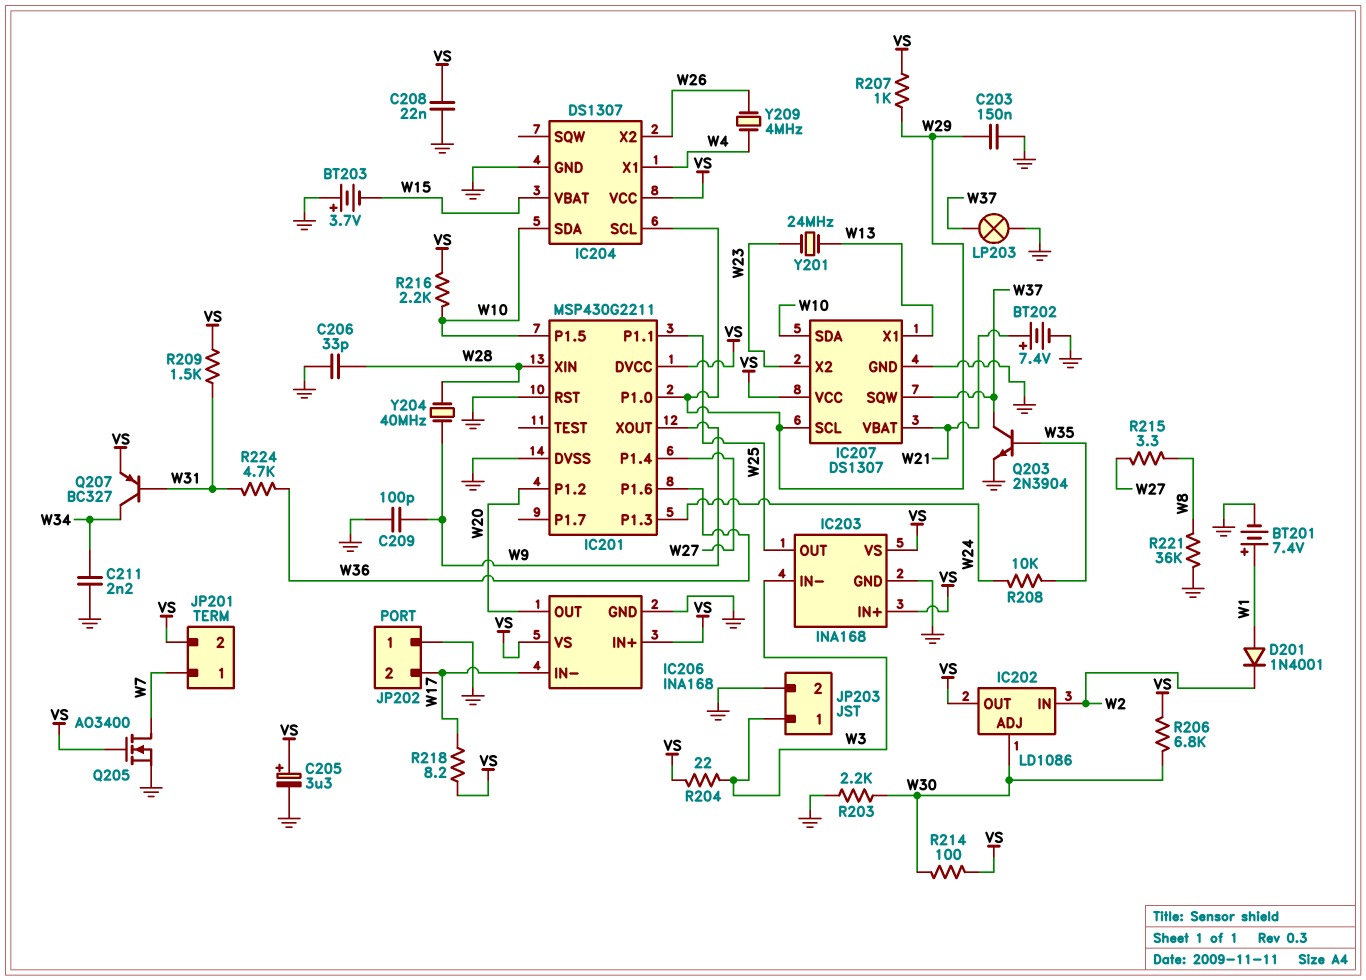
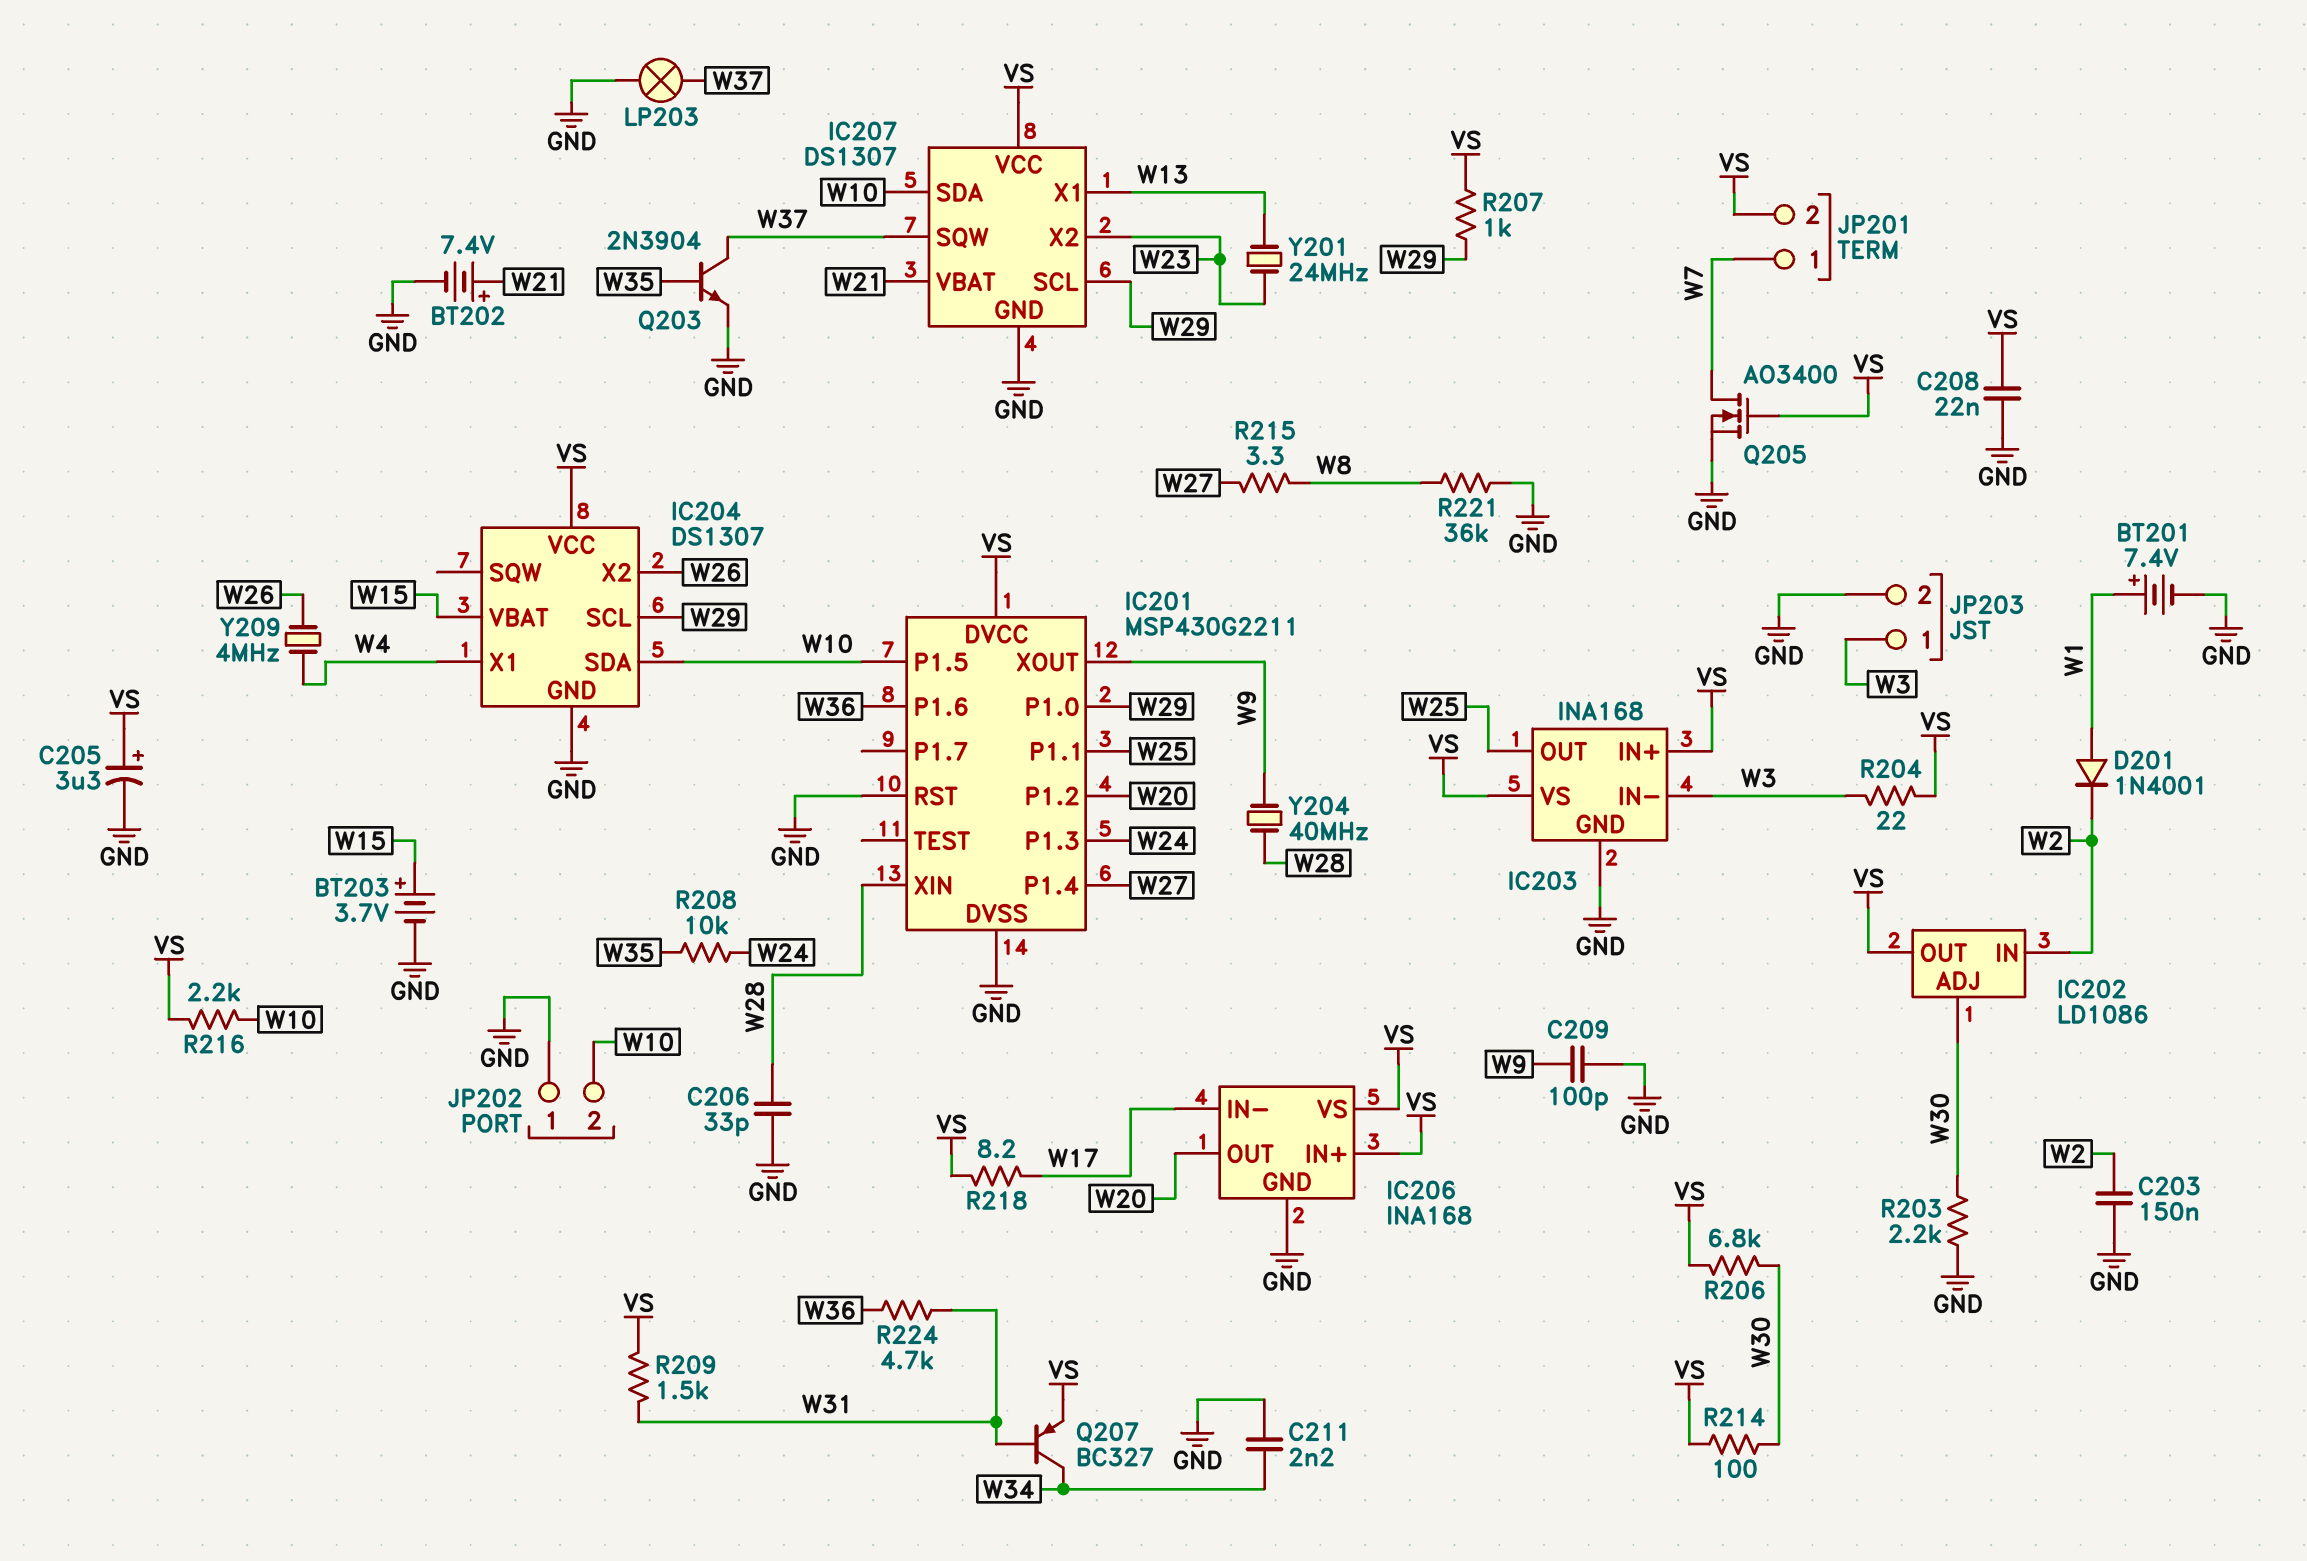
BT203: 3.7V (plus GND, minus W15) -> 3.7V (plus W15, minus GND)
C203: 150nF (GND, W29) -> 150nF (GND, W2)
JP202 pin 2: W17 -> W10

